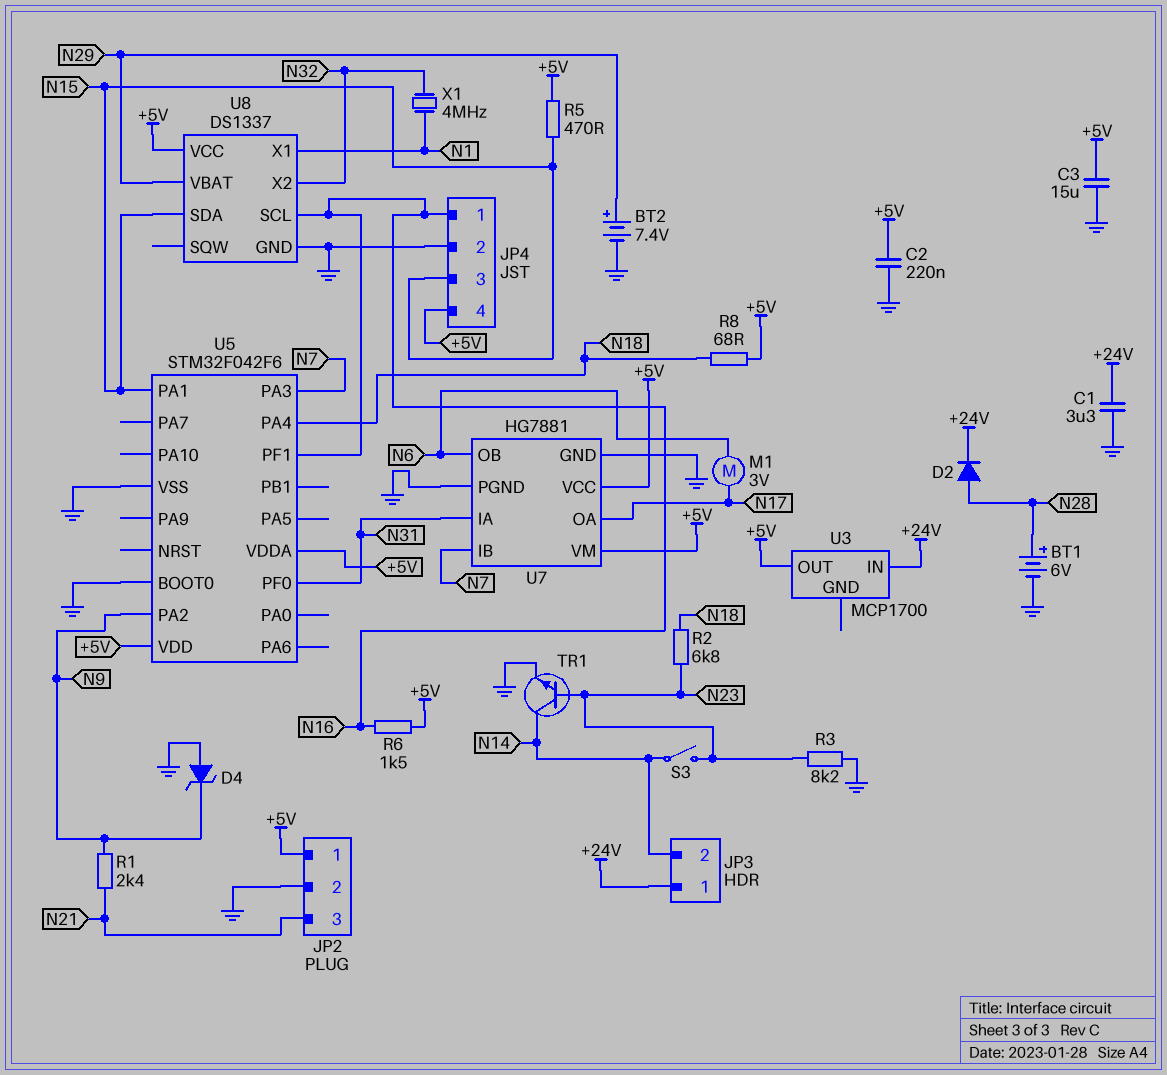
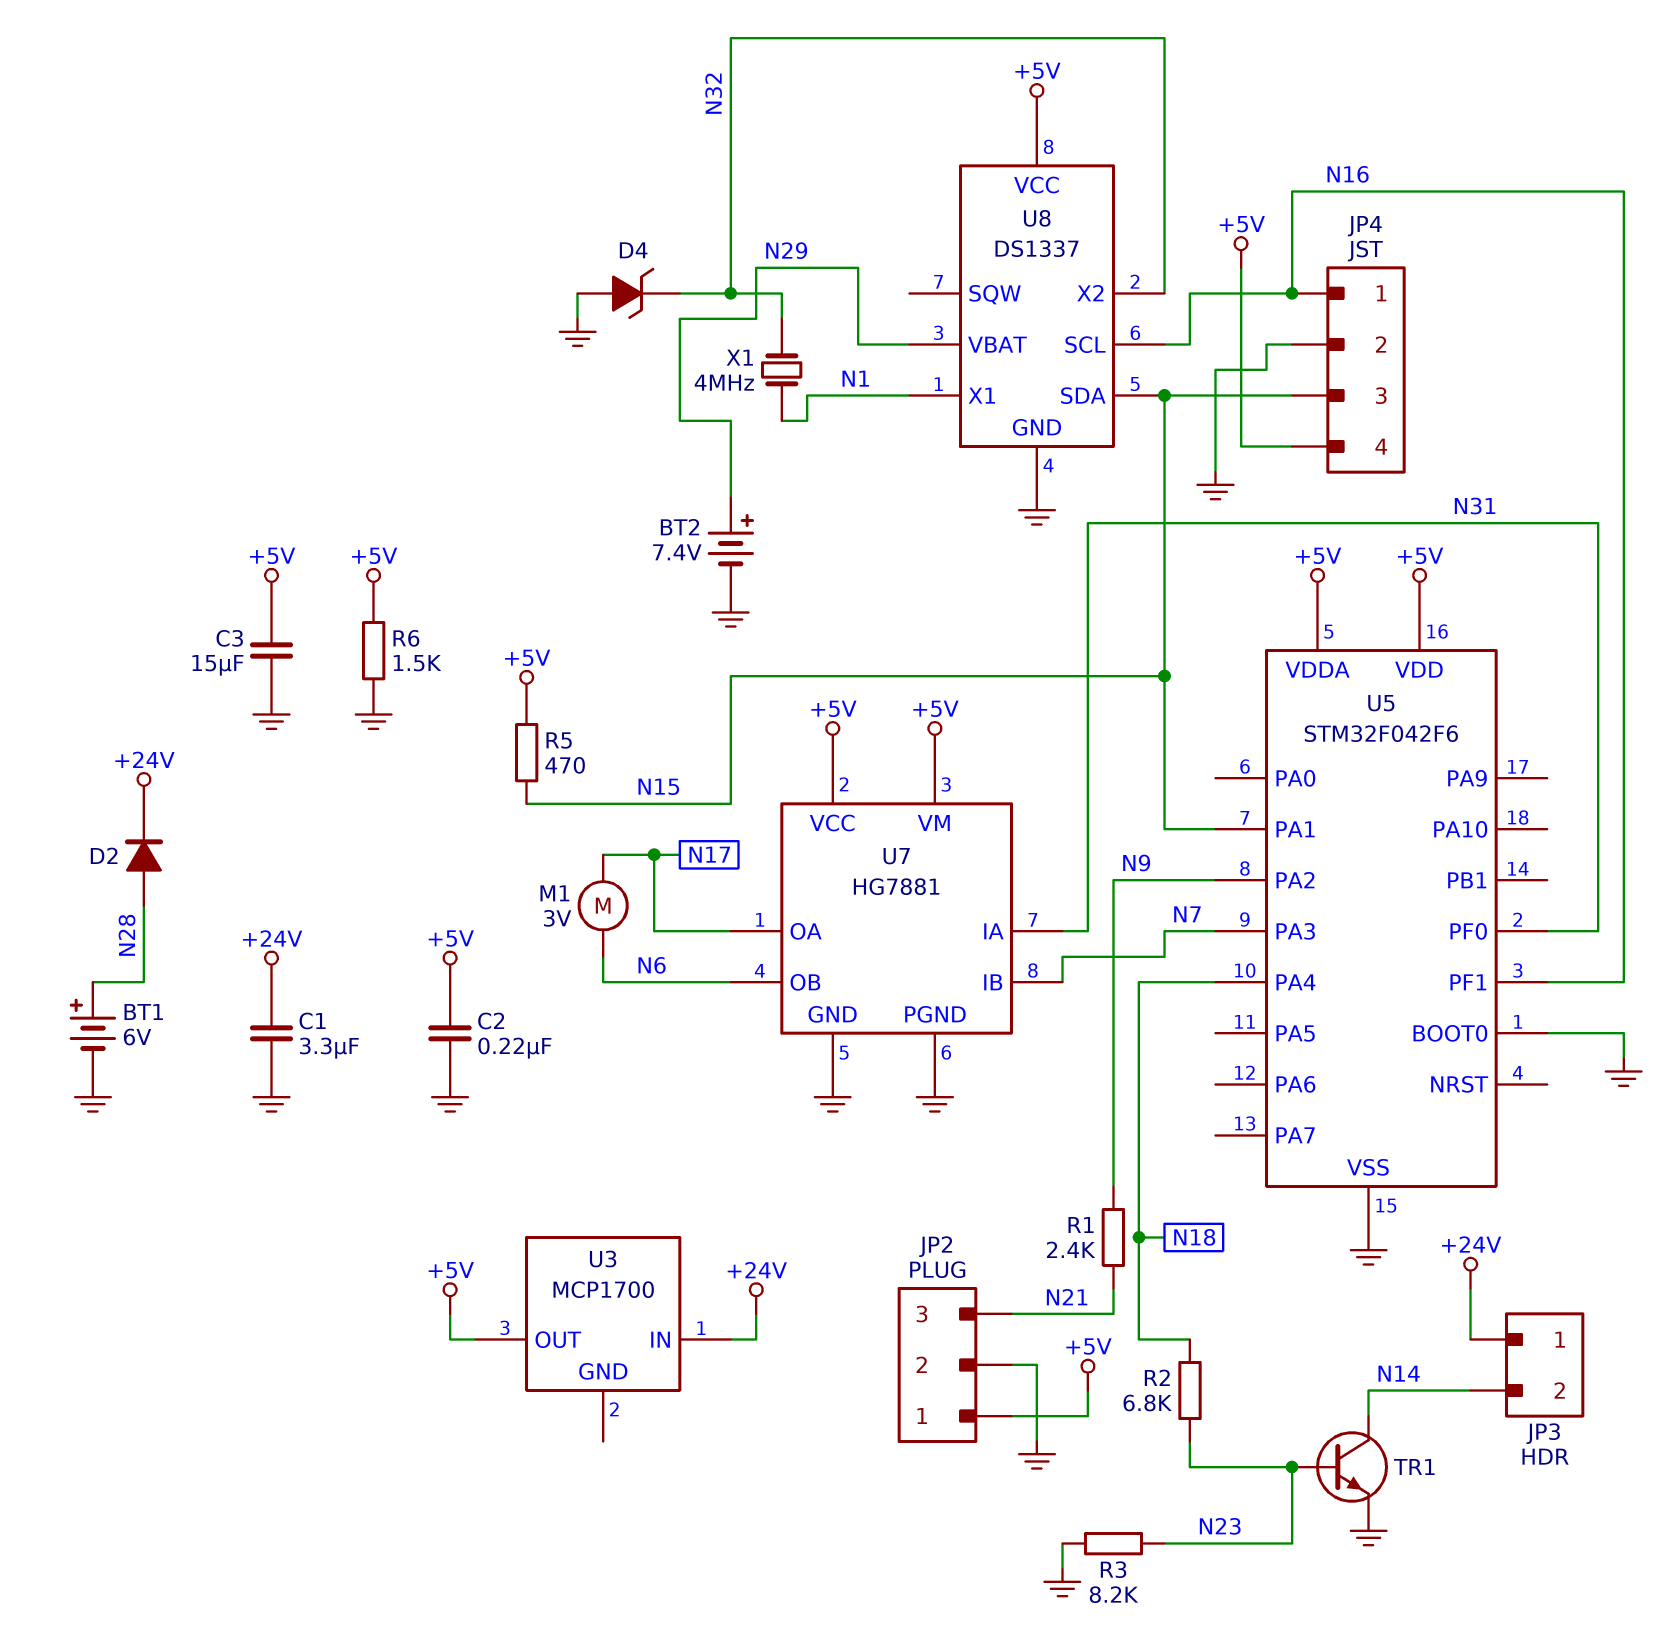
D4: zener (A GND, K N9) -> zener (A GND, K N32)
R6: 1.5k (+5V, N16) -> 1.5k (+5V, GND)
R8: 68 (+5V, N18) -> none
S3: switch (N14, N23) -> none

